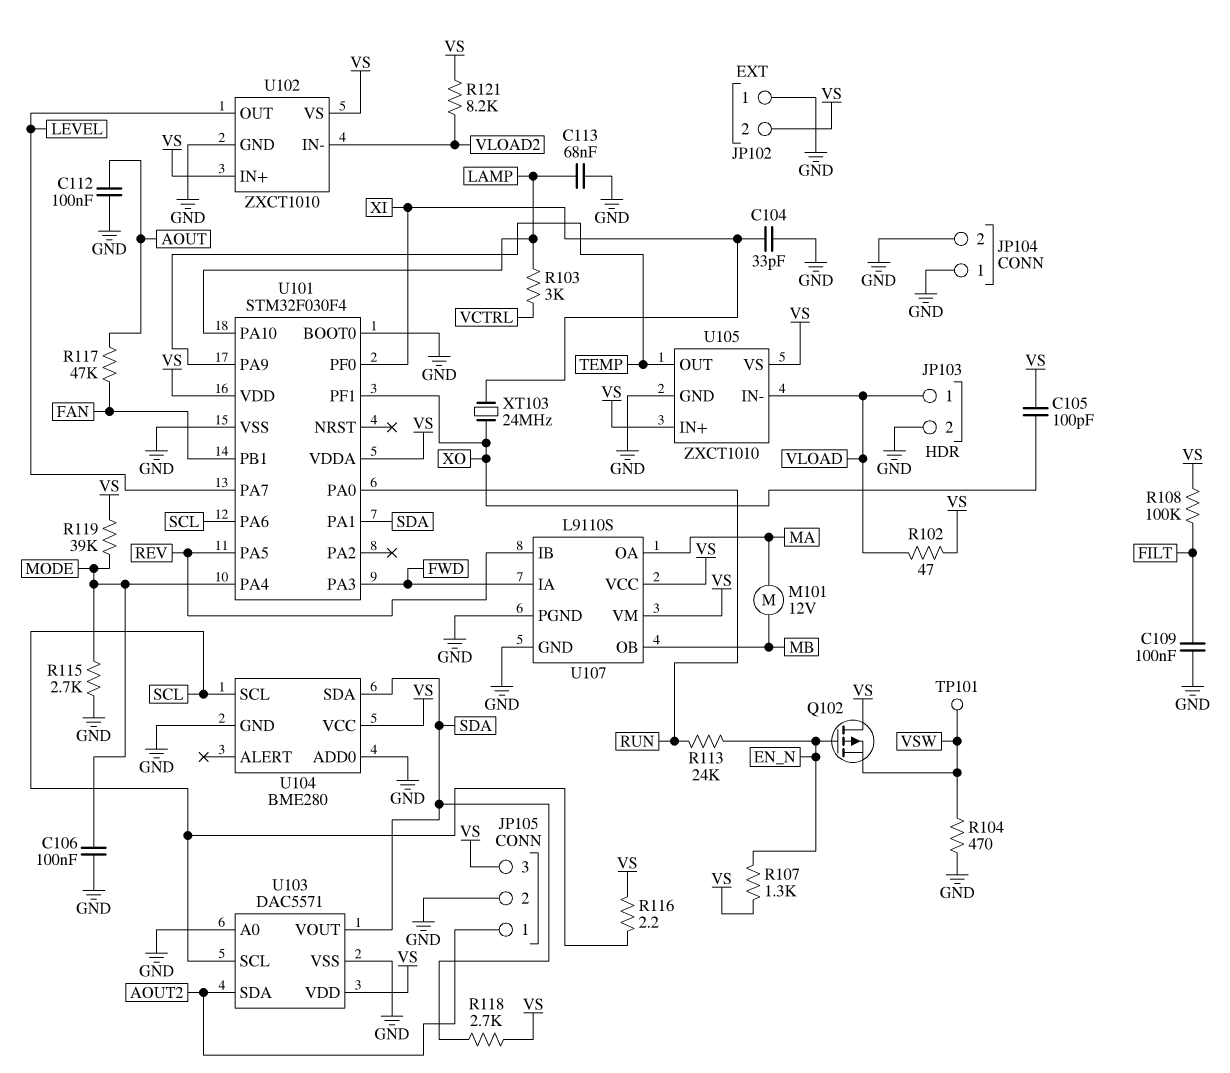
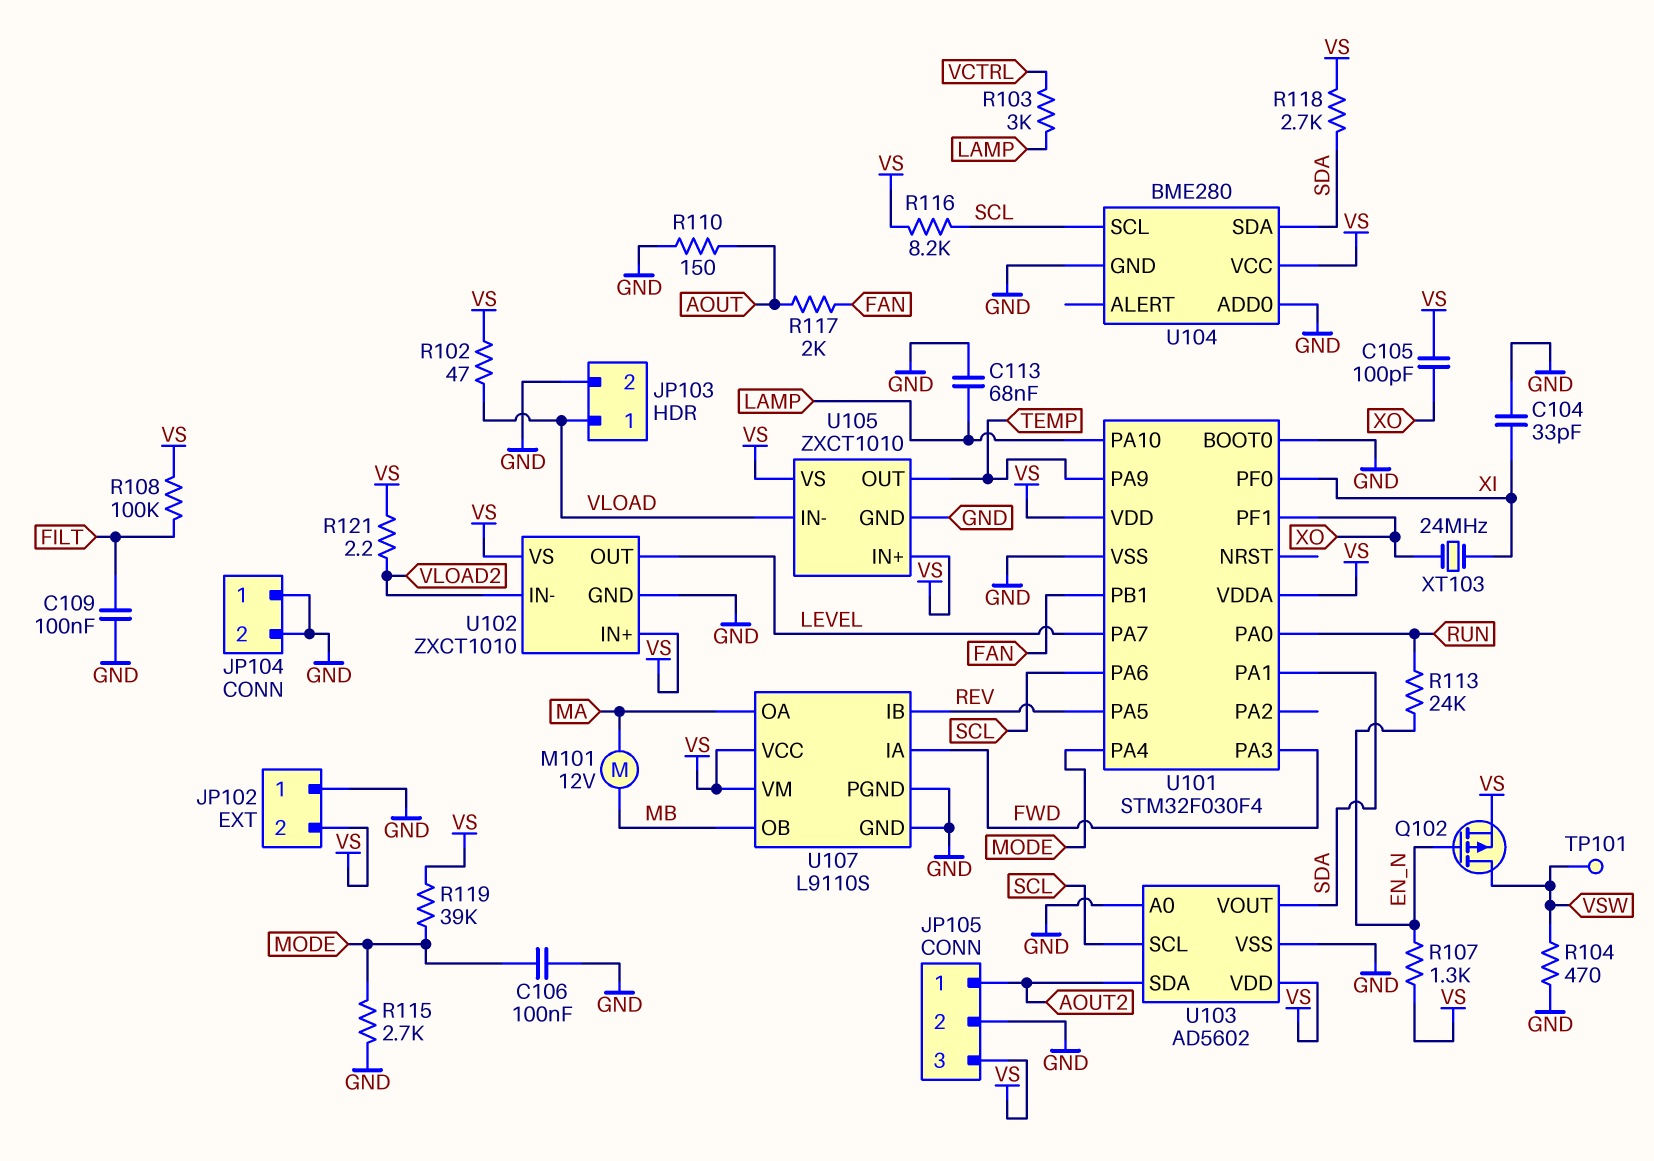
C112: 100nF (AOUT, GND) -> none
Q102: PMOS (G EN_N, D VS, S VSW) -> PMOS (G EN_N, D VSW, S VS)
R110: none -> 150 (AOUT, GND)
R116: 2.2 (SCL, VS) -> 8.2k (SCL, VS)
R117: 47k (AOUT, FAN) -> 2k (AOUT, FAN)
R121: 8.2k (VLOAD2, VS) -> 2.2 (VLOAD2, VS)
U103: DAC5571 -> AD5602

